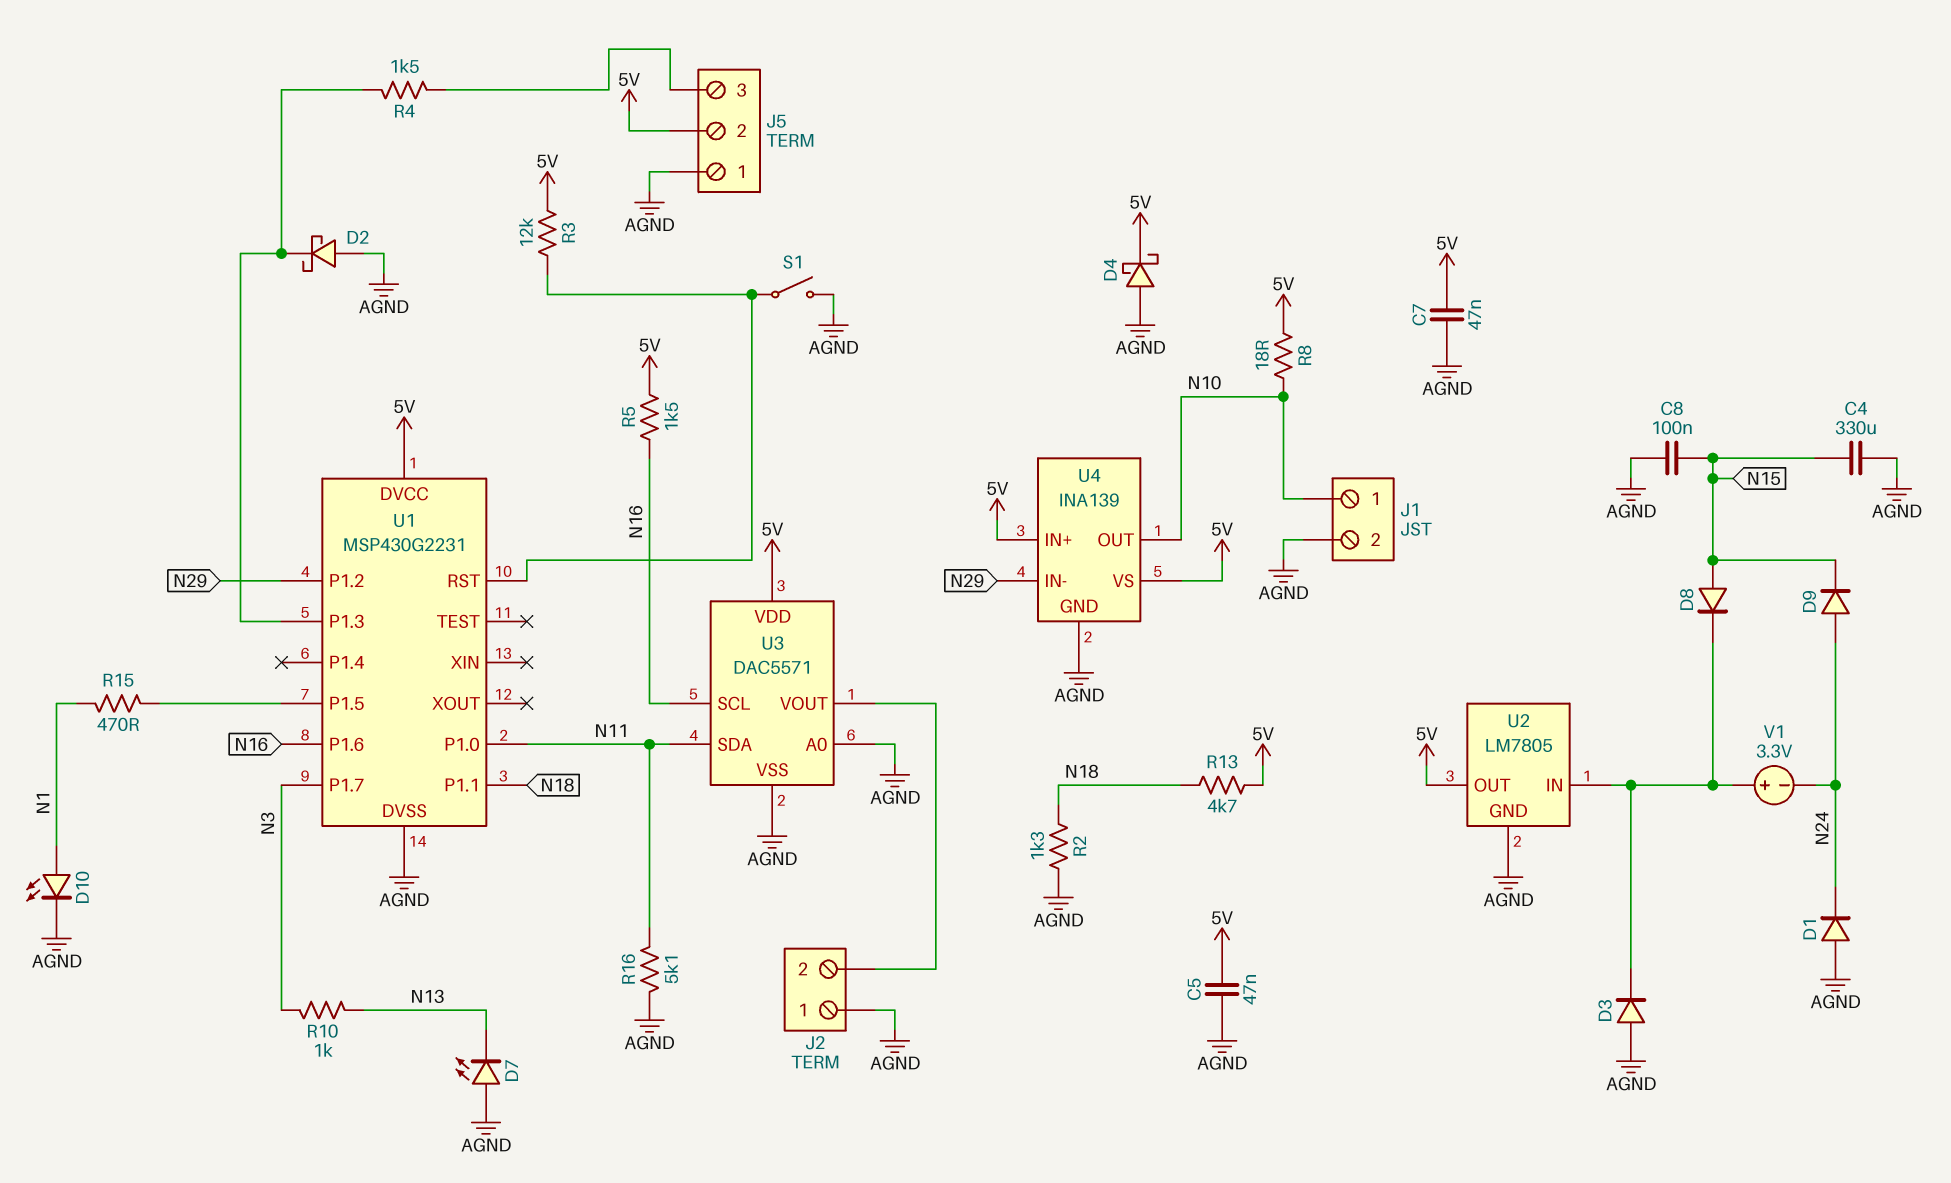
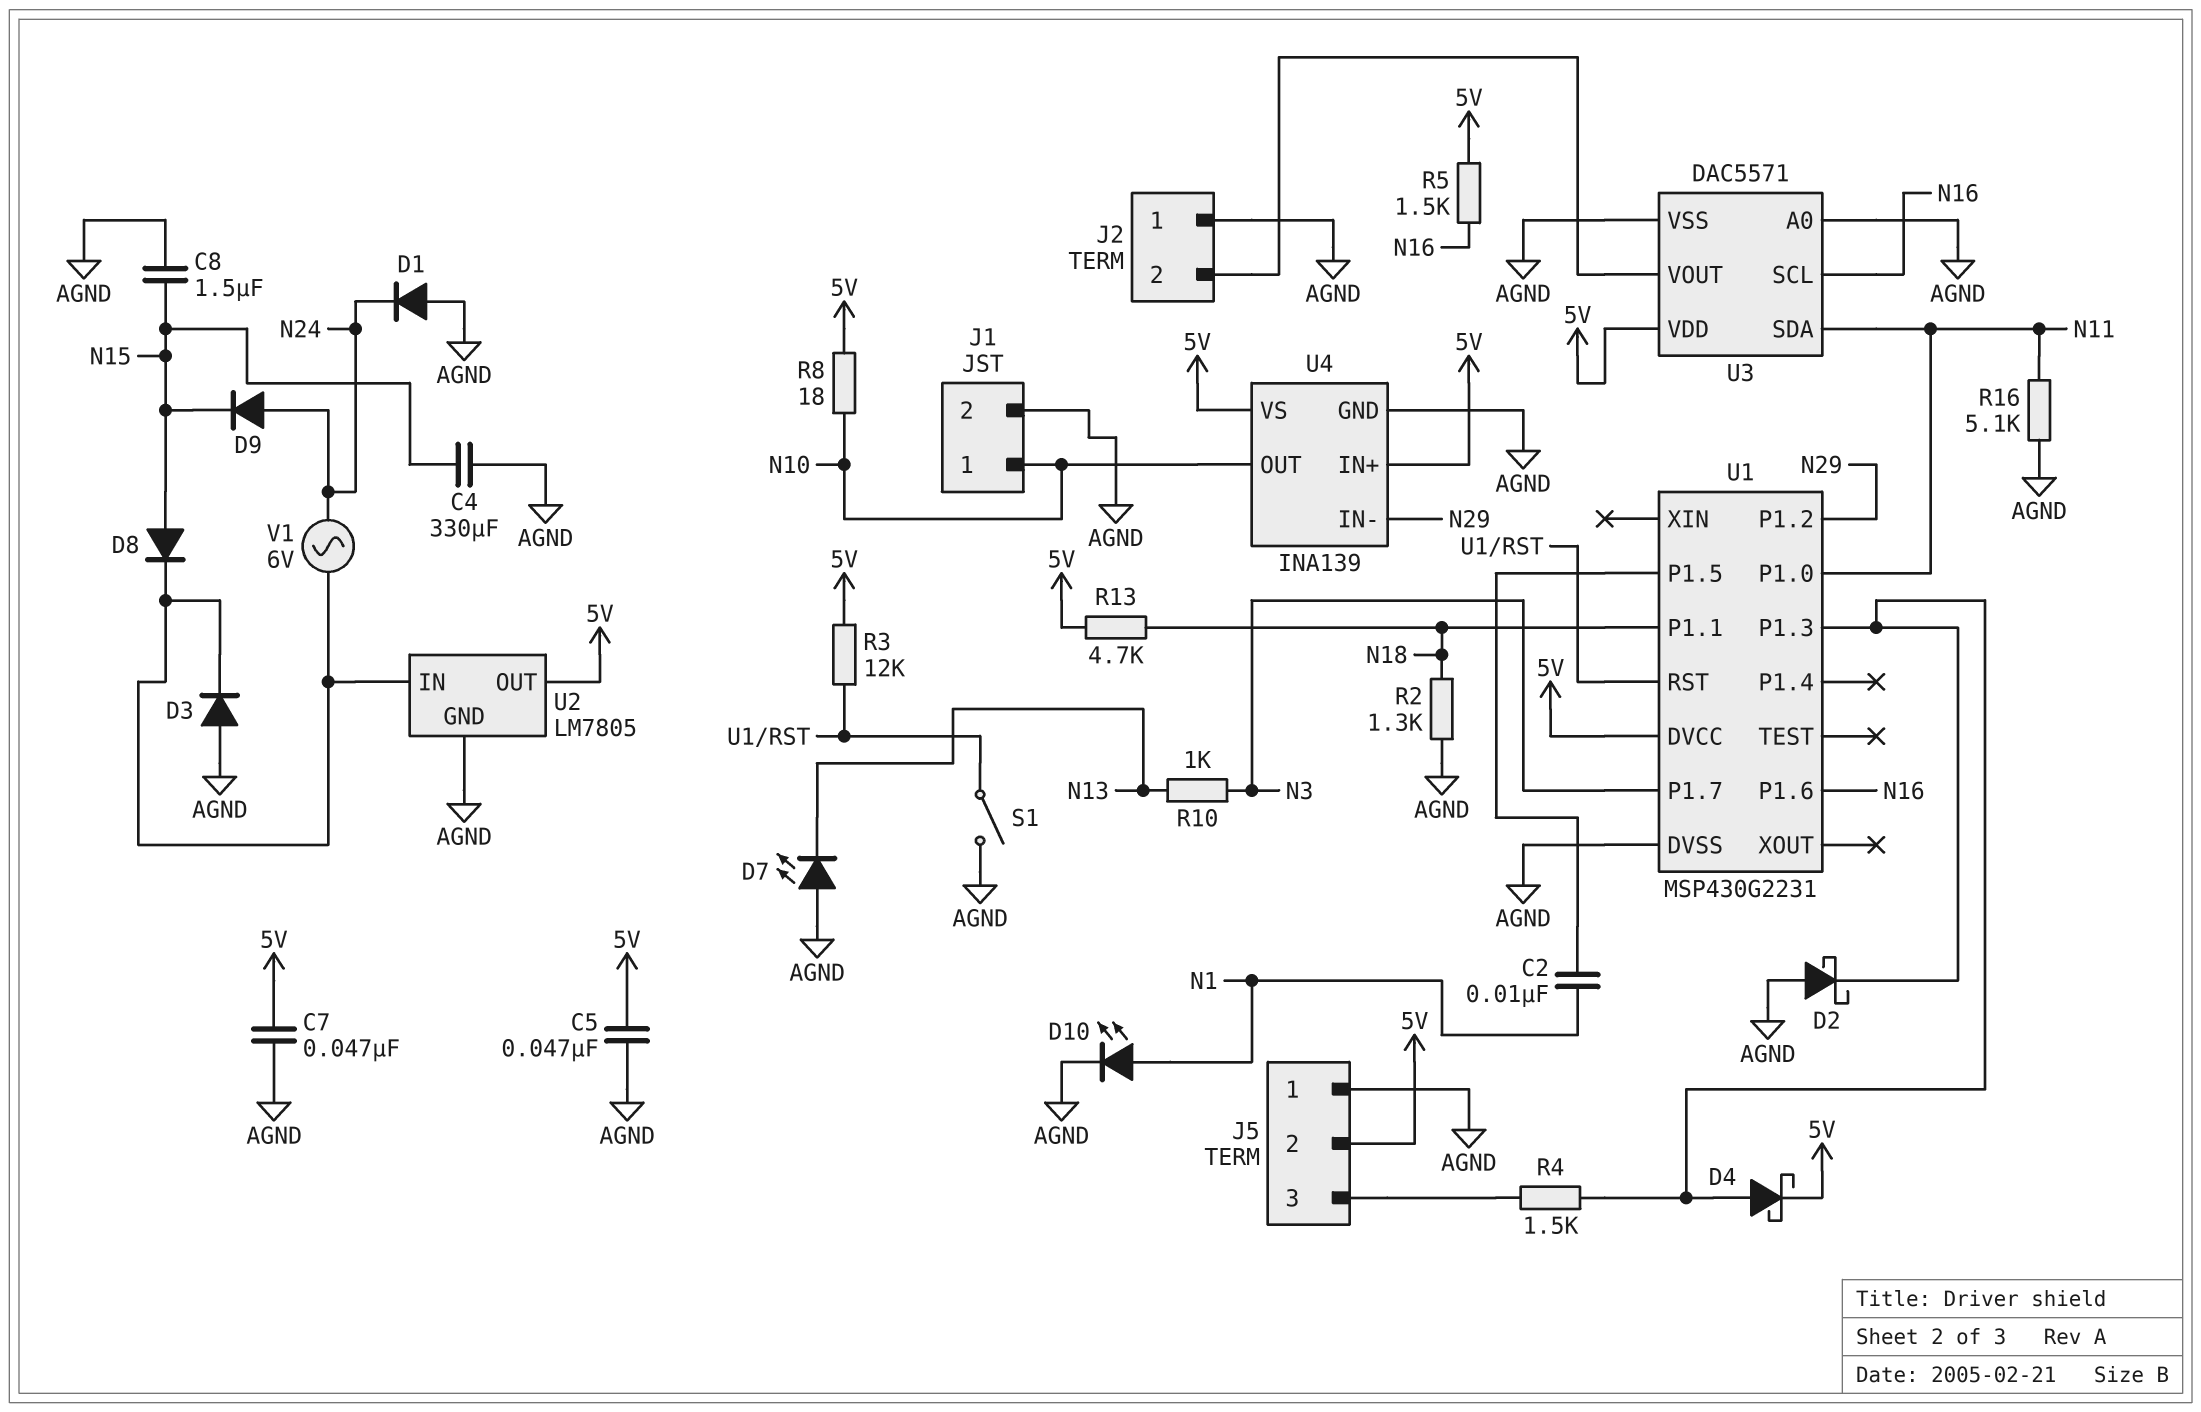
C2: none -> 10nF (N1, U1/P1.5)
C8: 100nF (AGND, N15) -> 1.5uF (AGND, N15)
D4: schottky (A AGND, K 5V) -> schottky (A U1/P1.3, K 5V)
R15: 470 (N1, U1/P1.5) -> none
V1: 3.3V (plus U2/IN, minus N24) -> AC 6V (N24, U2/IN)

